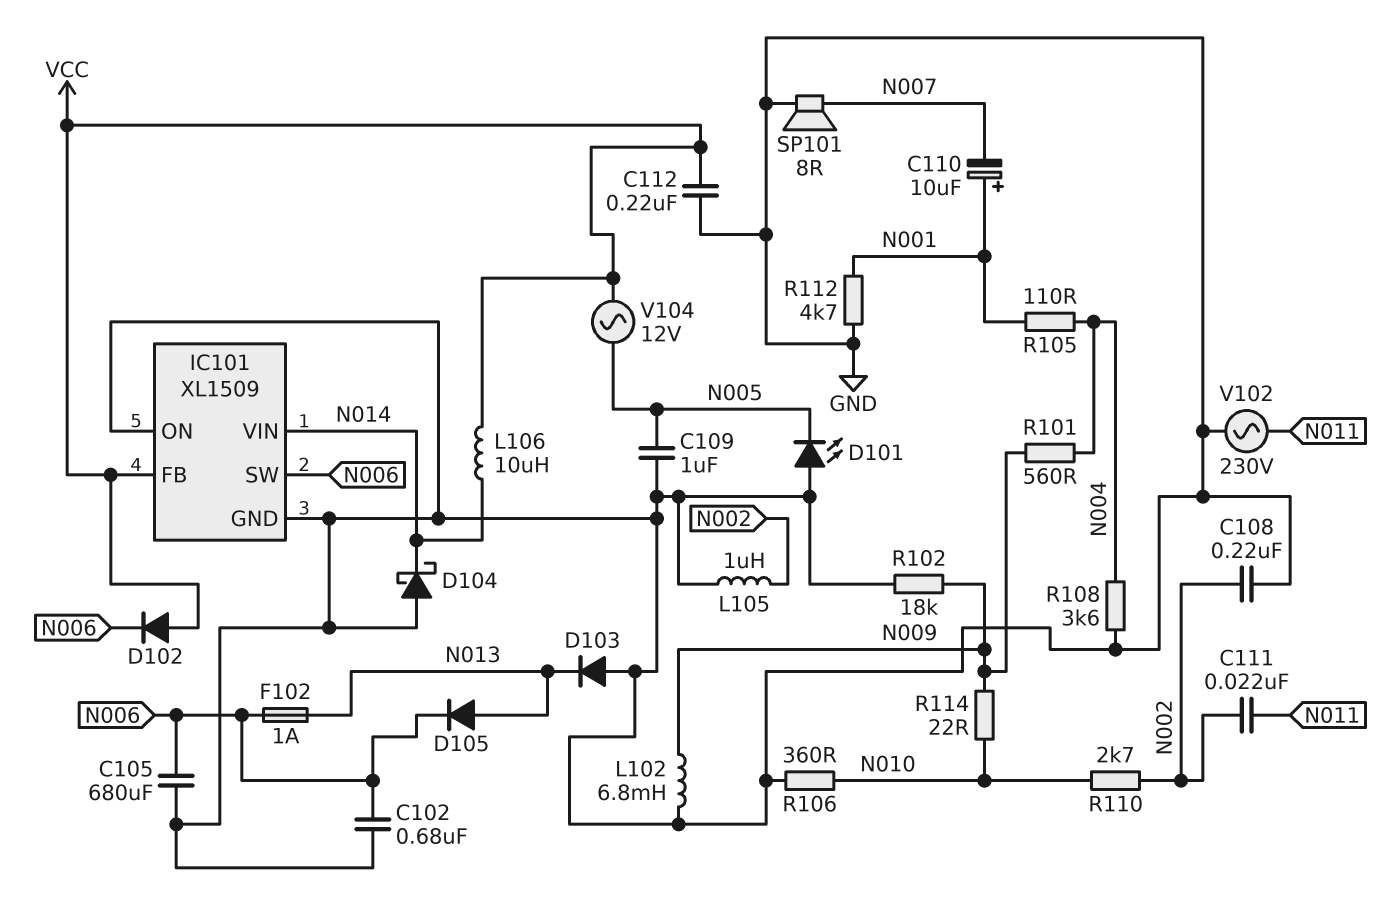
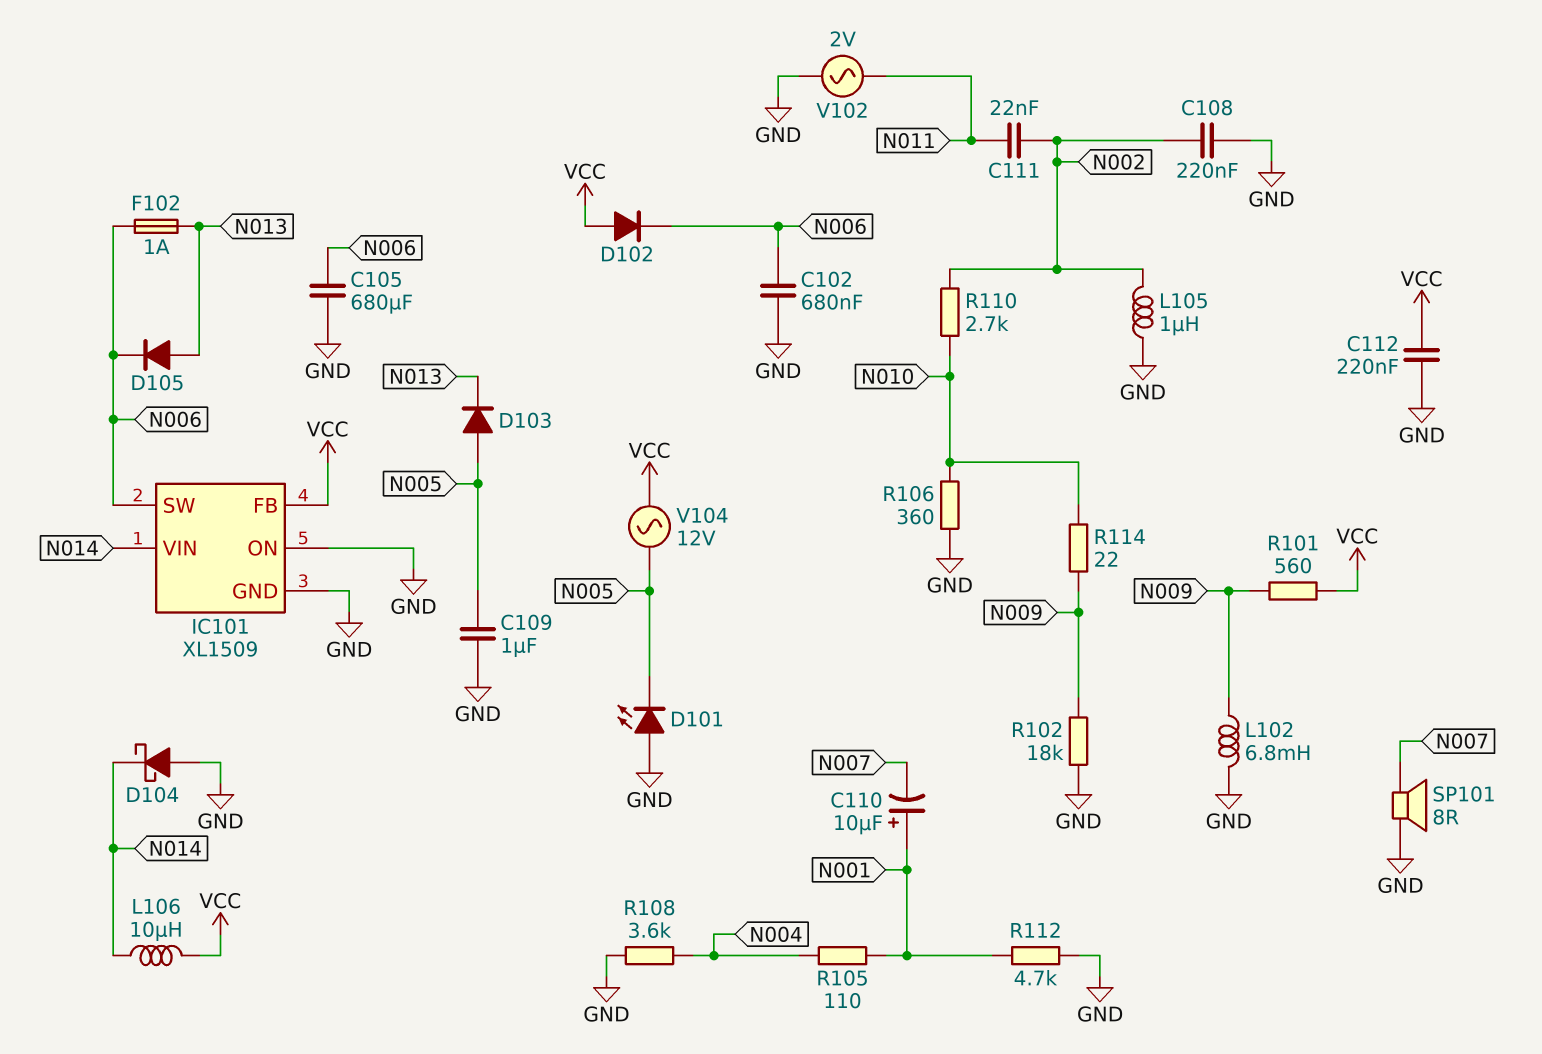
D103: diode (A GND, K N013) -> diode (A N005, K N013)
R101: 560 (N004, N009) -> 560 (N009, VCC)
V102: AC 230V (GND, N011) -> AC 2V (GND, N011)

